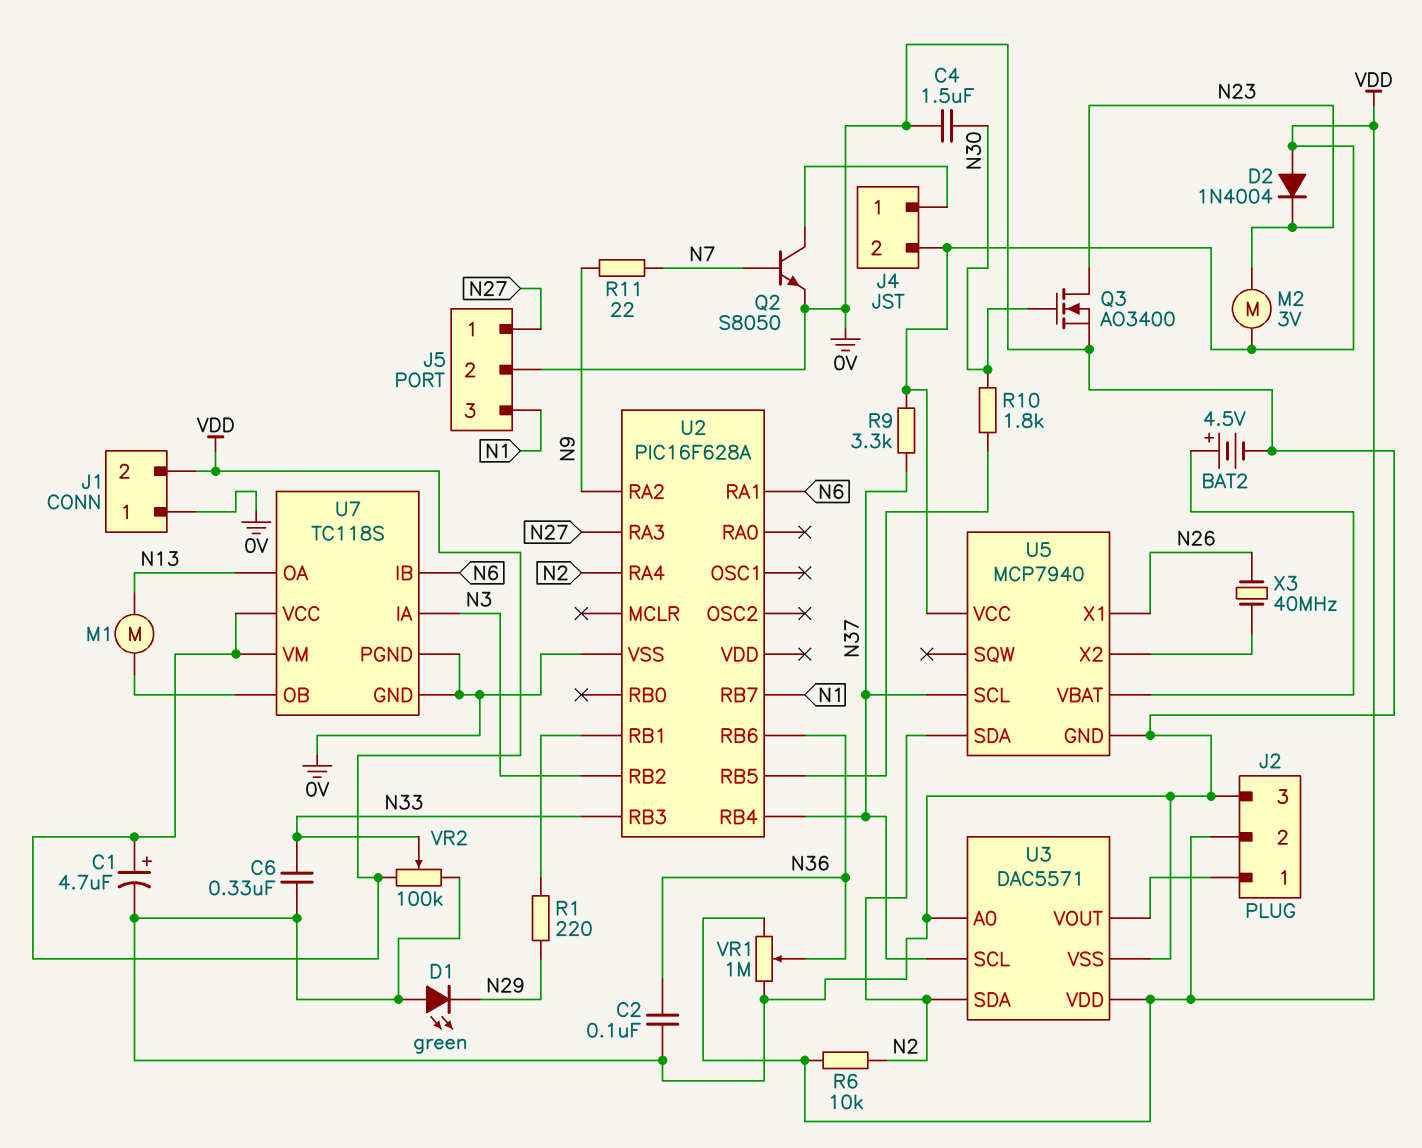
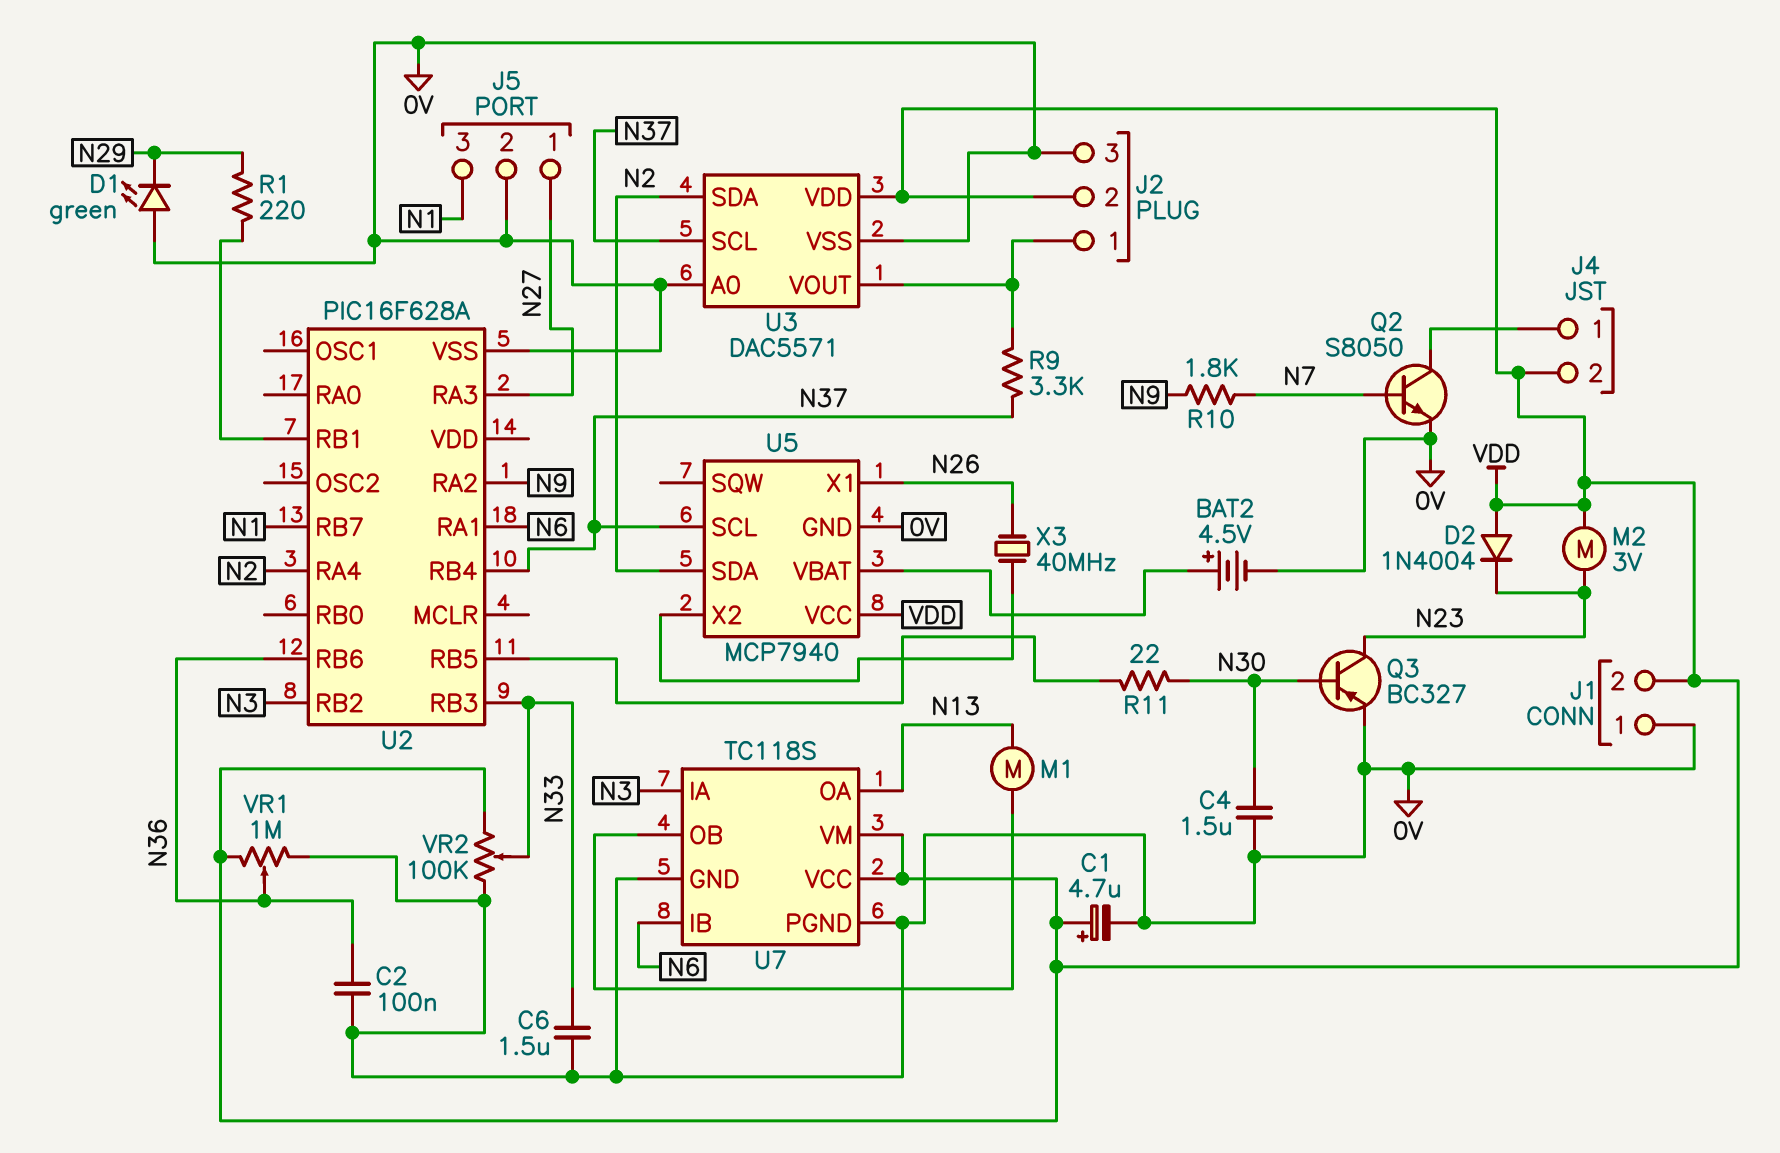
C6: 330nF (0V, N33) -> 1.5uF (0V, N33)
Q3: NMOS AO3400 (G N30, D N23, S 0V) -> PNP BC327 (B N30, C N23, E 0V)
R6: 10k (N2, VDD) -> none
R9: 3.3k (N37, VDD) -> 3.3k (J2/1, N37)
R10: 1.8k (N30, U2/RB5) -> 1.8k (N7, N9)
R11: 22 (N7, N9) -> 22 (N30, U2/RB5)

